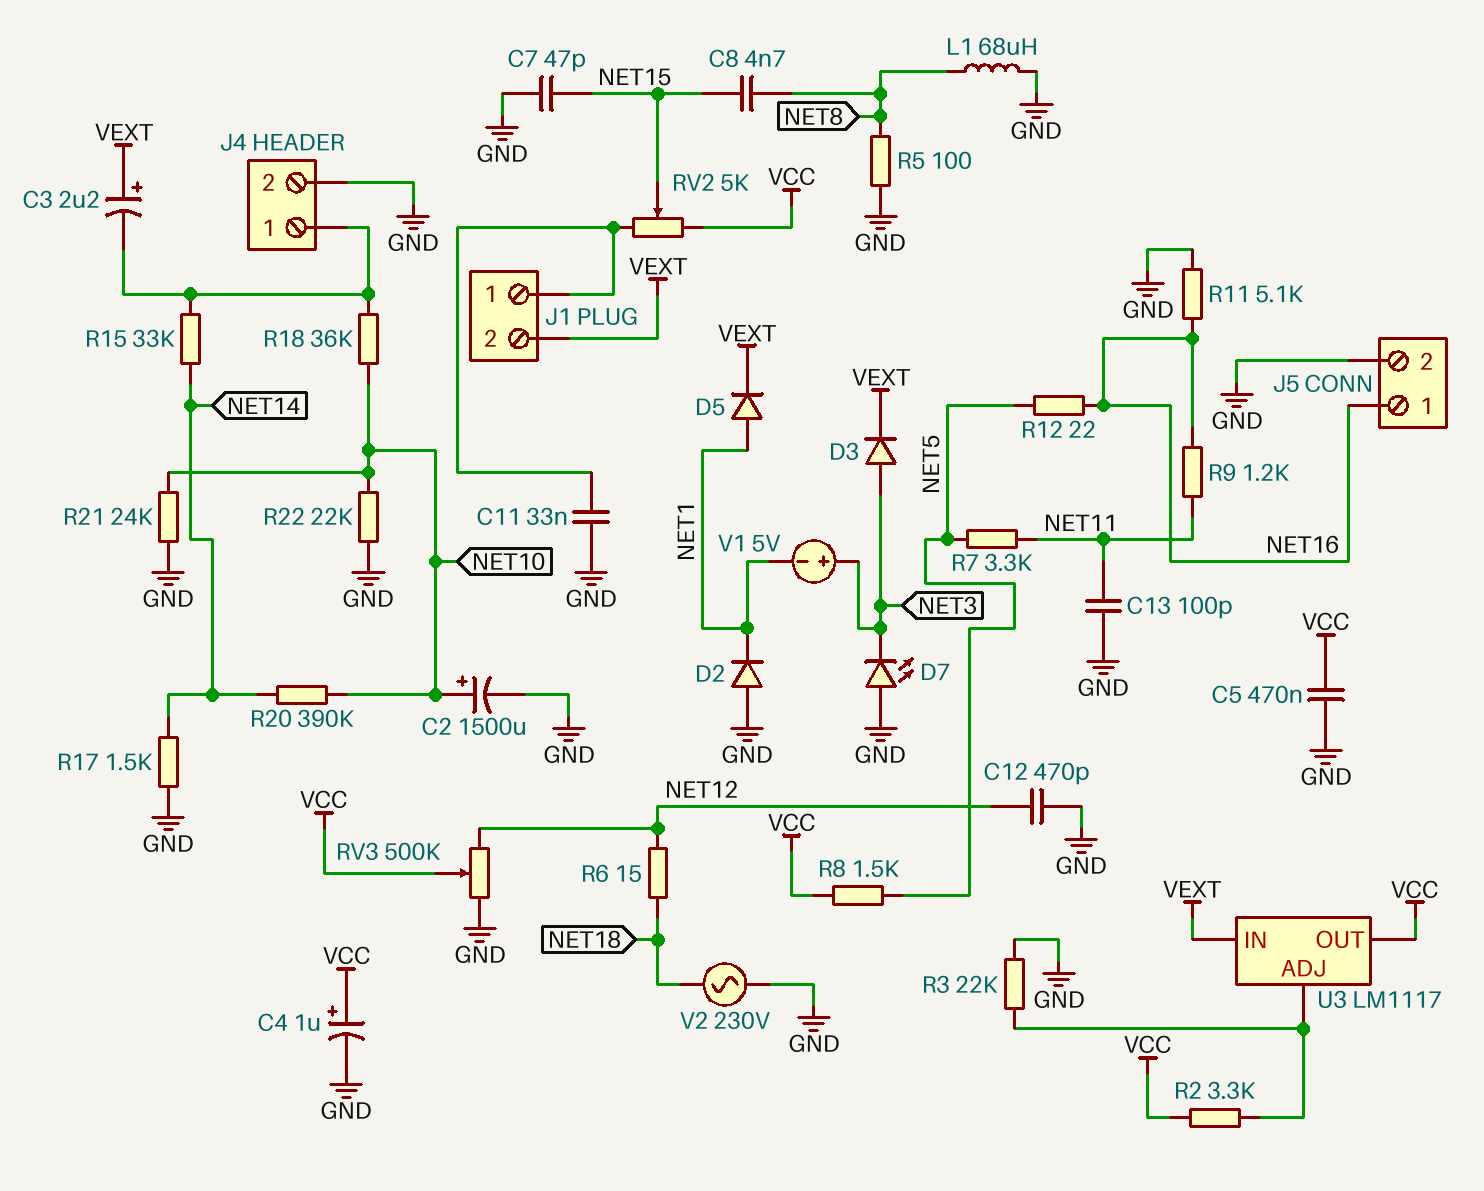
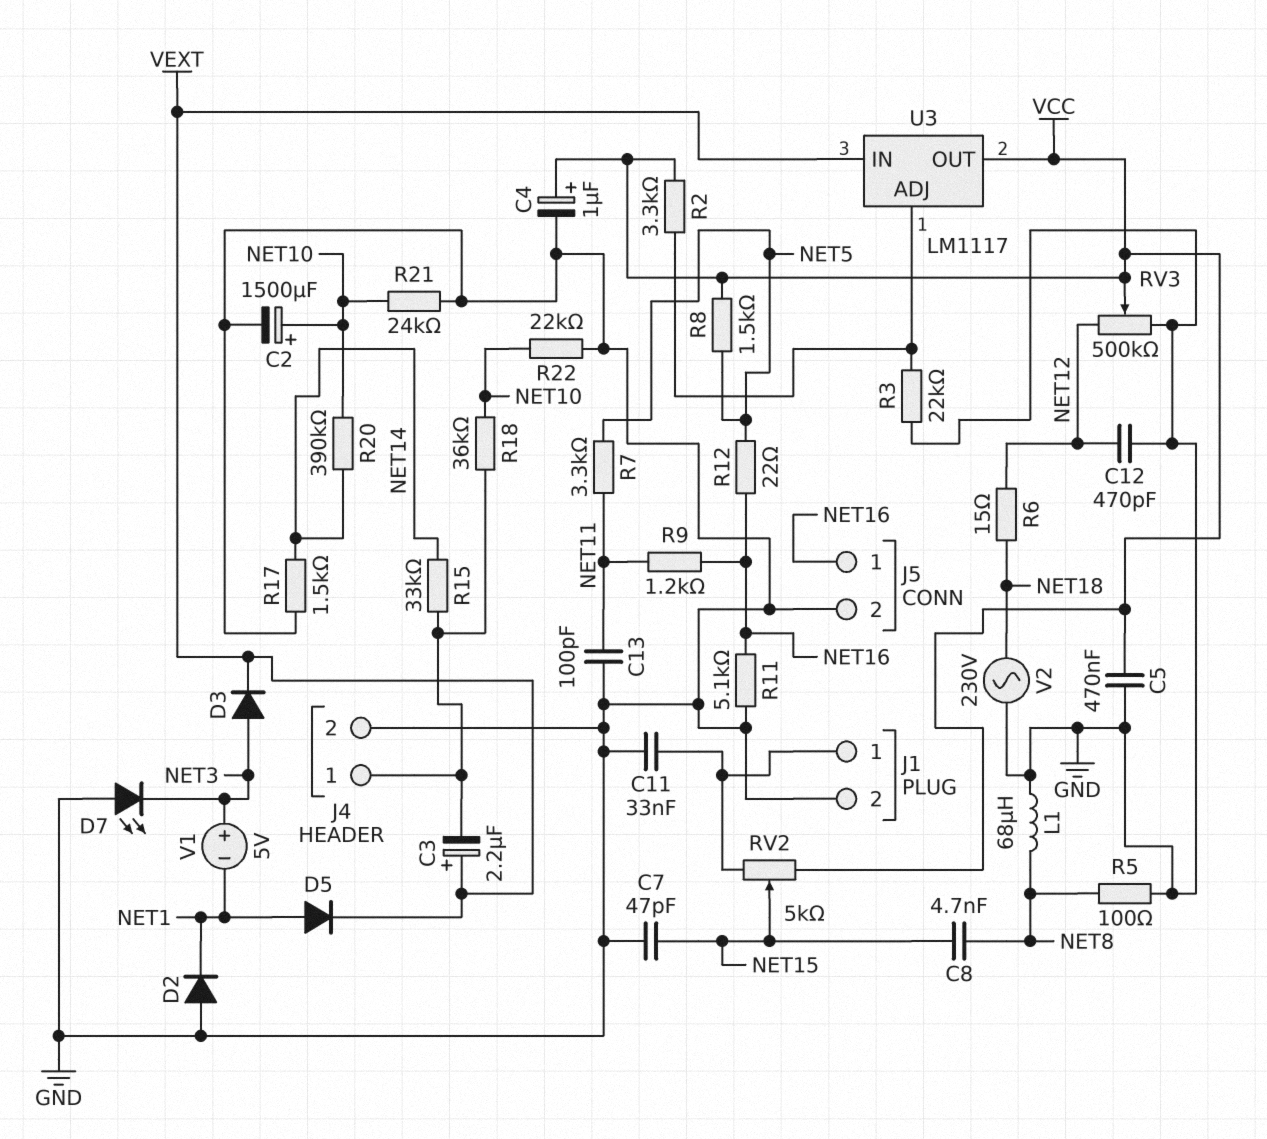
J1 pin 2: VEXT -> GND

